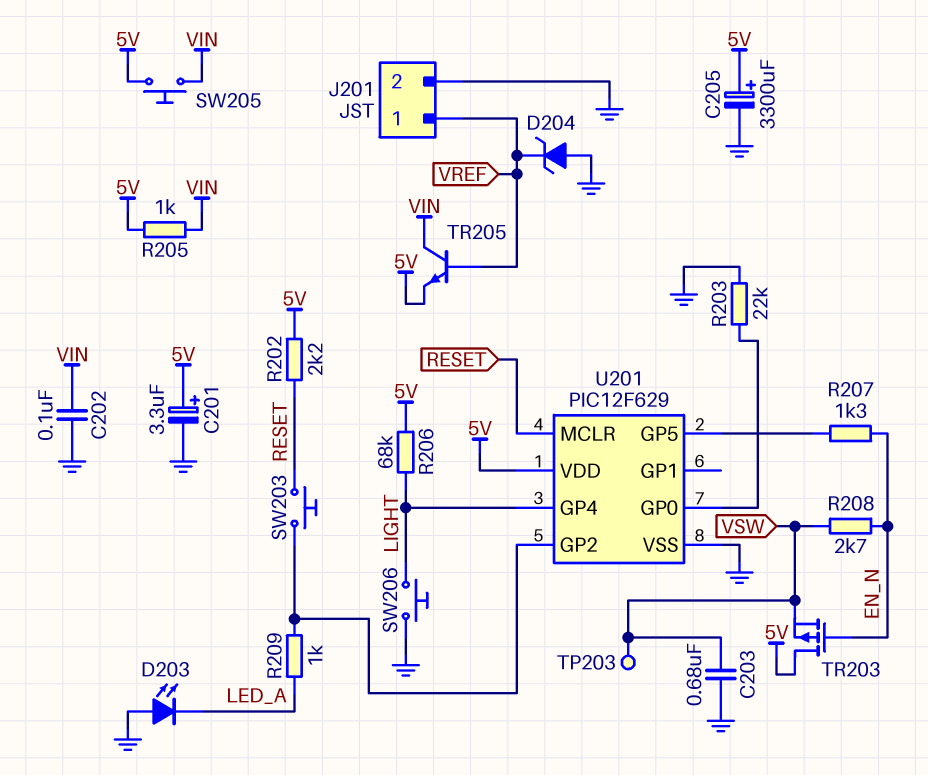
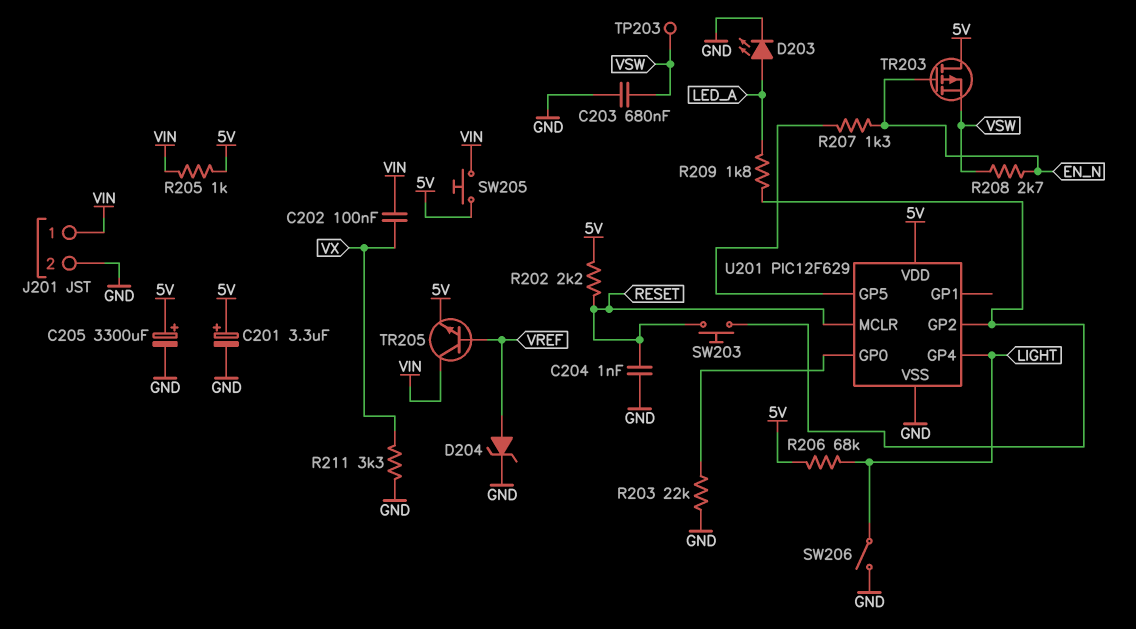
C202: 100nF (GND, VIN) -> 100nF (VIN, VX)
C204: none -> 1nF (GND, RESET)
D203: LED (A GND, K LED_A) -> LED (A LED_A, K GND)
D204: zener (A GND, K VREF) -> zener (A VREF, K GND)
J201 pin 1: VREF -> VIN
R209: 1k (LED_A, U201/GP2) -> 1.8k (LED_A, U201/GP2)
R211: none -> 3.3k (GND, VX)
SW206: button (GND, LIGHT) -> switch (GND, LIGHT)

